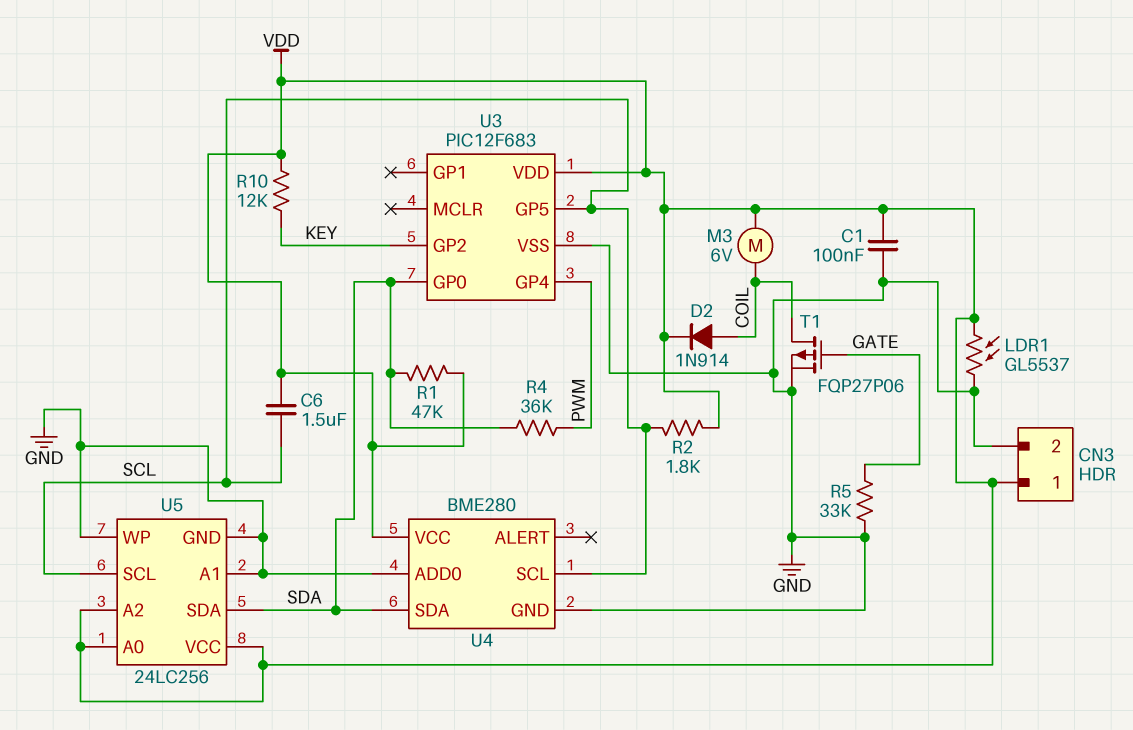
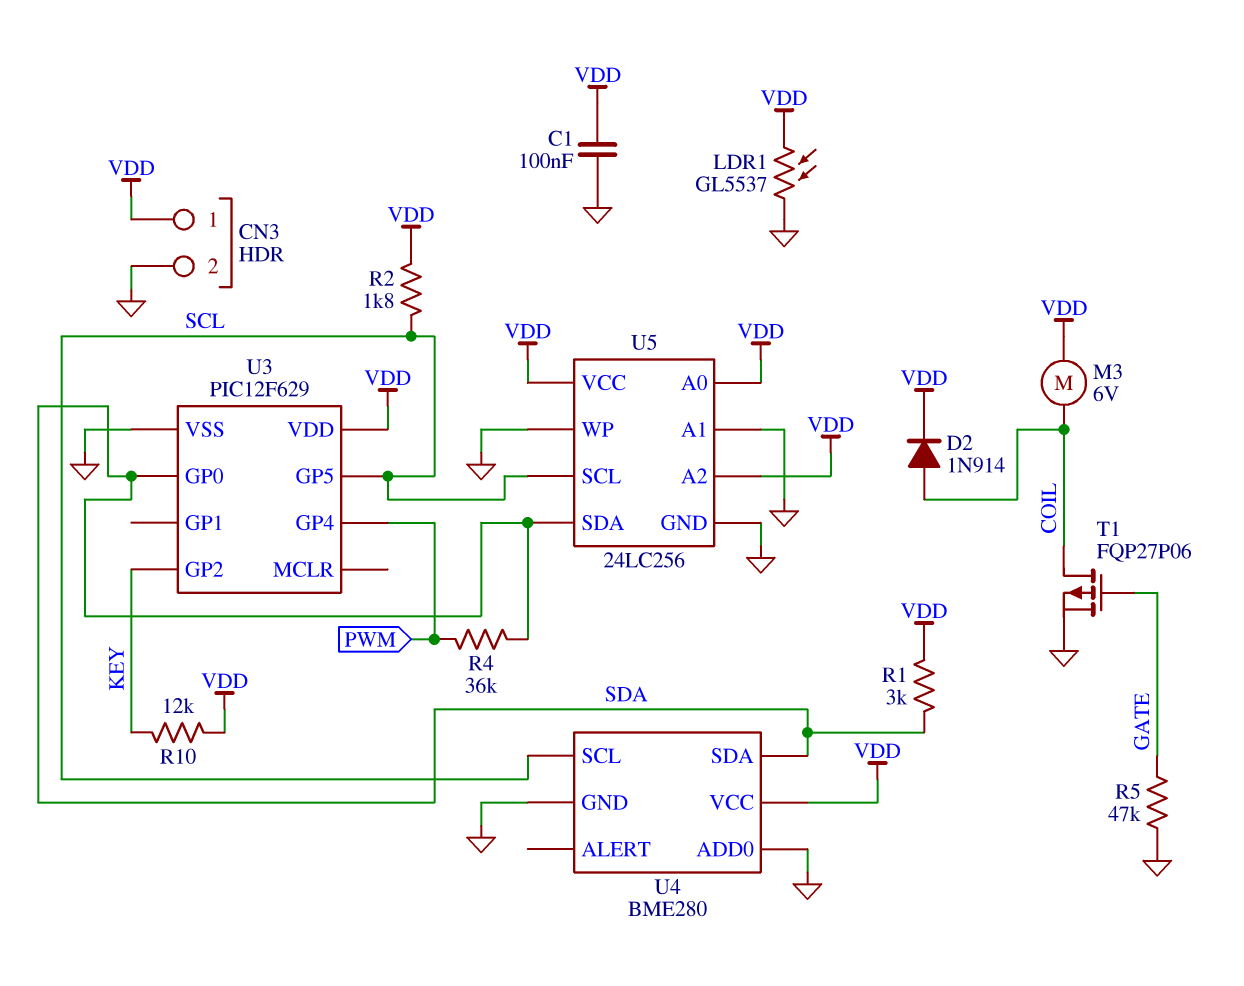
C6: 1.5uF (SCL, VDD) -> none
R1: 47k (SDA, VDD) -> 3k (SDA, VDD)
R5: 33k (GATE, GND) -> 47k (GATE, GND)
U3: PIC12F683 -> PIC12F629

